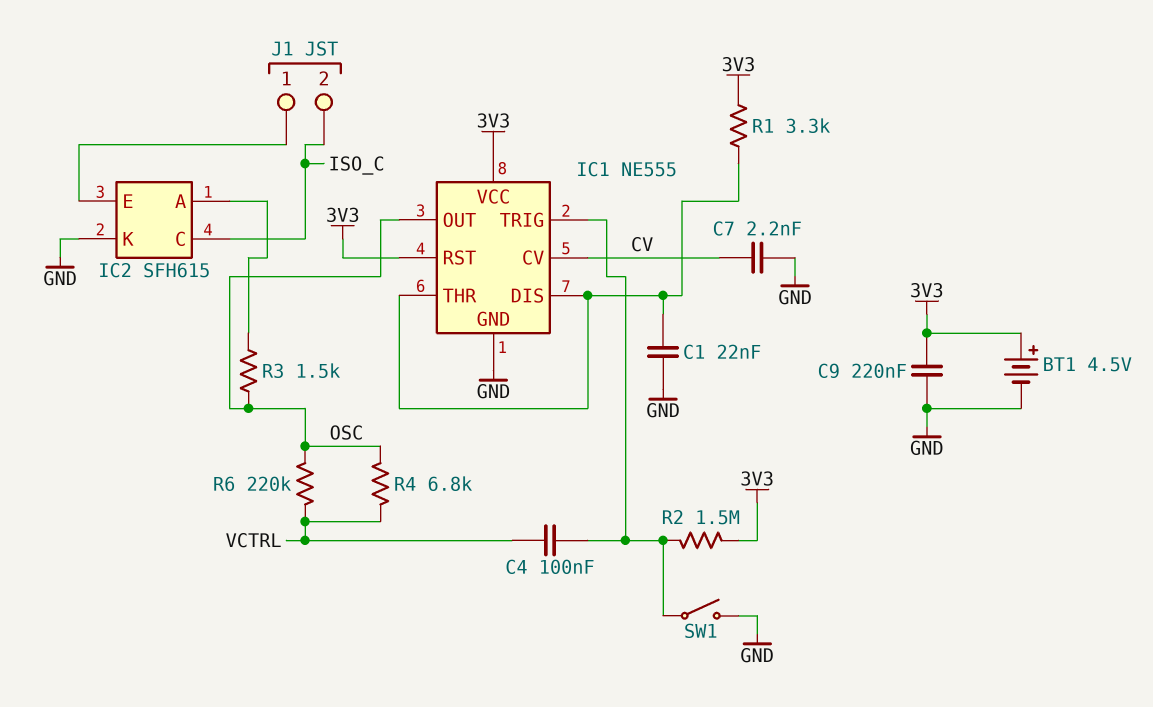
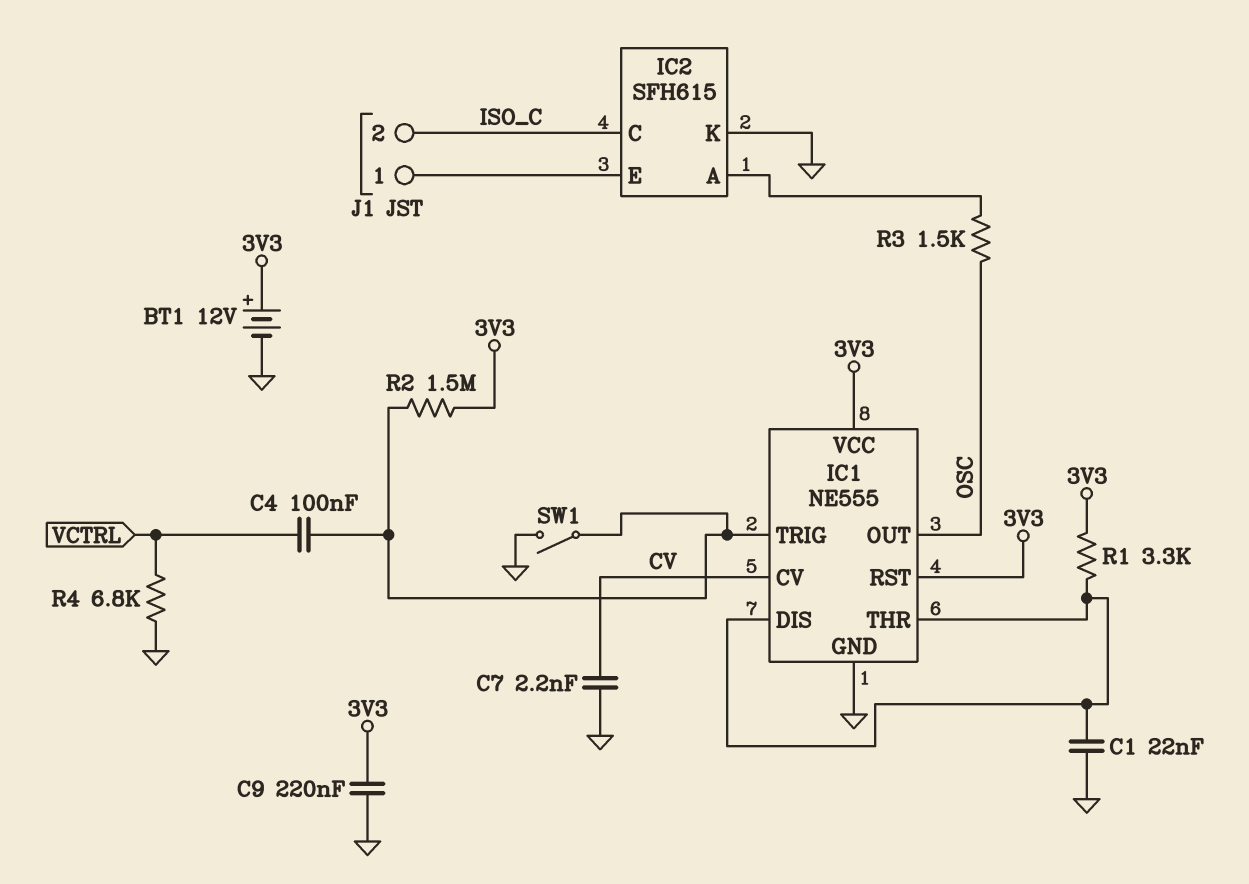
BT1: 4.5V (plus 3V3, minus GND) -> 12V (plus 3V3, minus GND)
R4: 6.8k (OSC, VCTRL) -> 6.8k (GND, VCTRL)
R6: 220k (OSC, VCTRL) -> none

